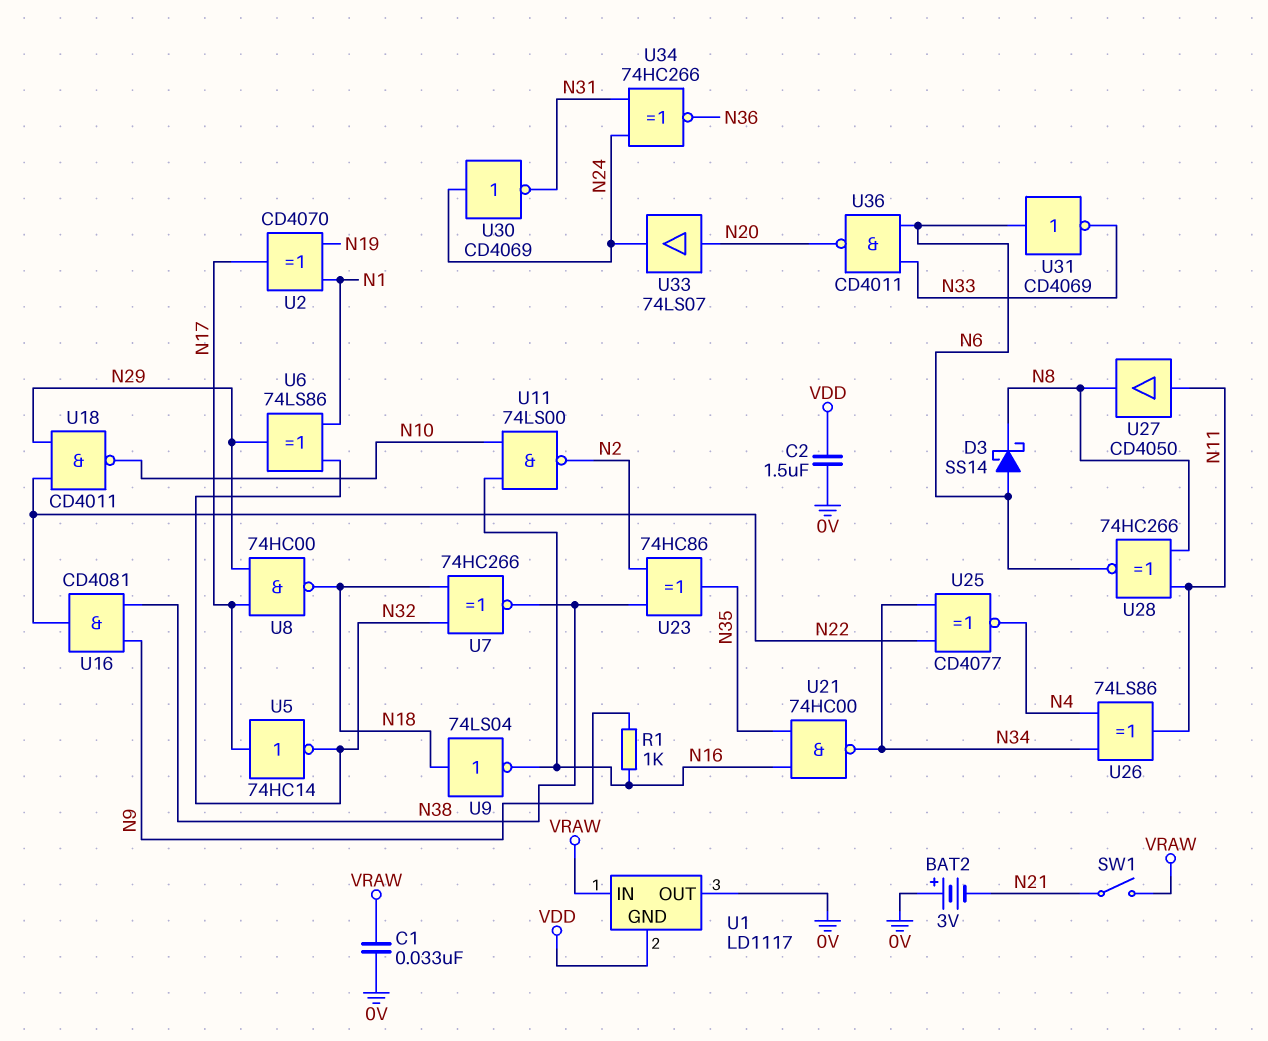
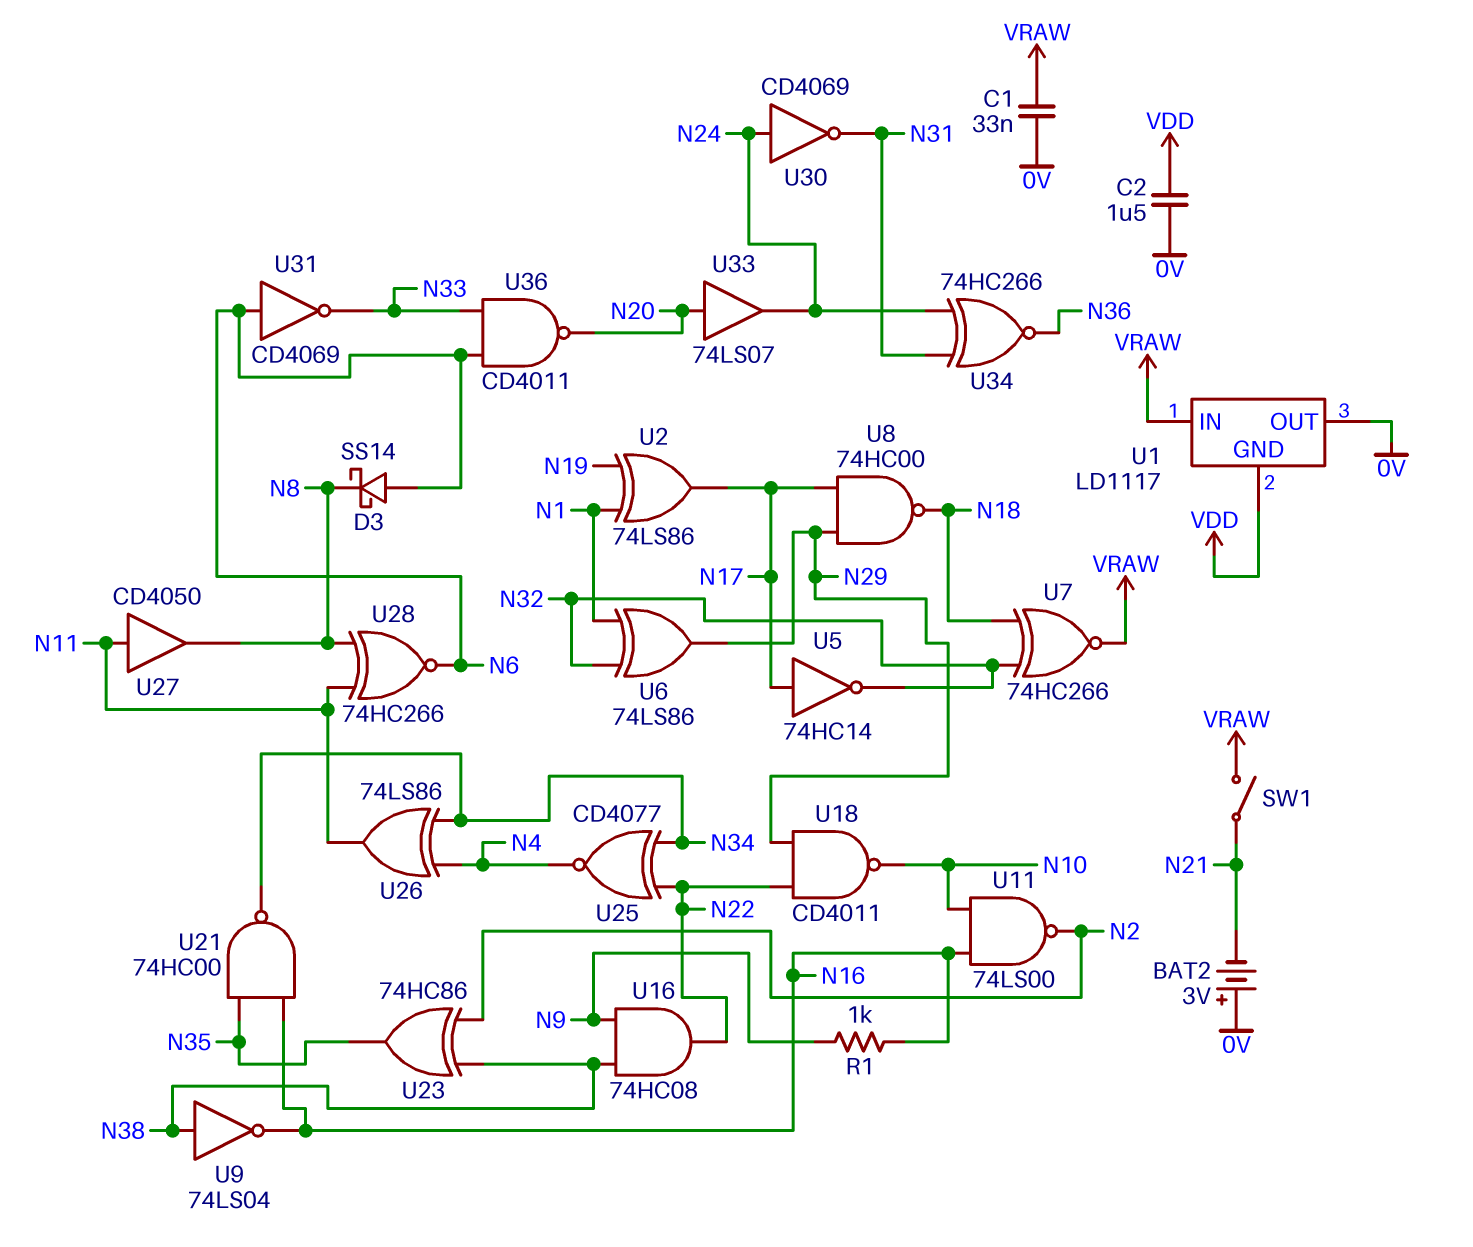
U2: XOR CD4070 (in N1, in N19, out N17) -> XOR 74LS86 (in N1, in N19, out N17)
U7: XNOR 74HC266 (in N18, in N32, out N38) -> XNOR 74HC266 (in N18, in N32, out VRAW)
U9: NOT 74LS04 (in N18, out N16) -> NOT 74LS04 (in N38, out N16)
U16: AND CD4081 (in N9, in N38, out N22) -> AND 74HC08 (in N9, in N38, out N22)

